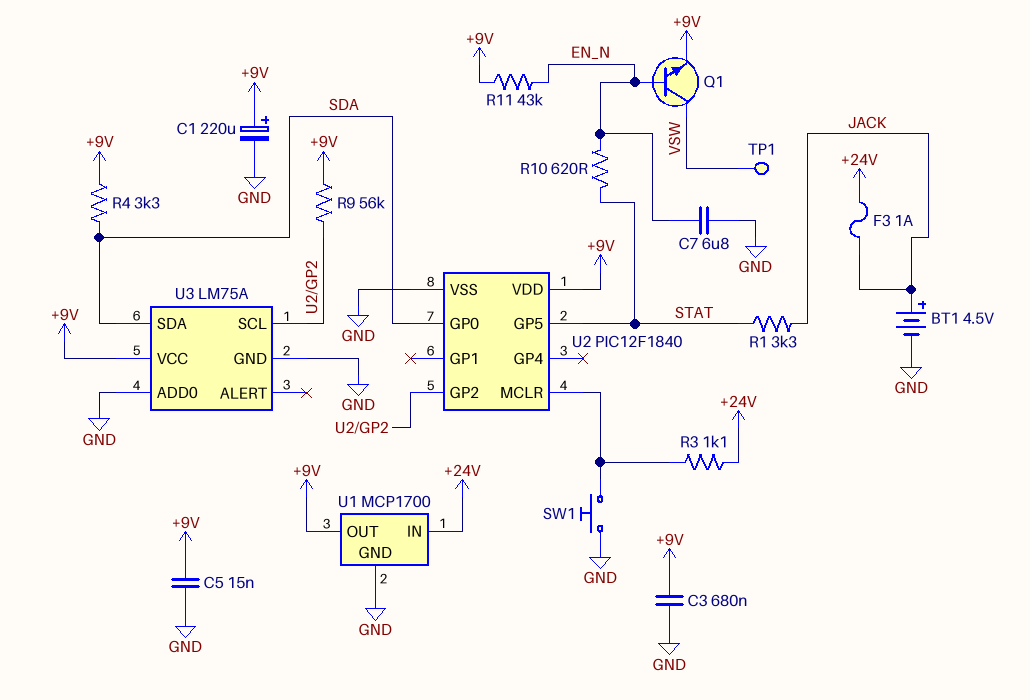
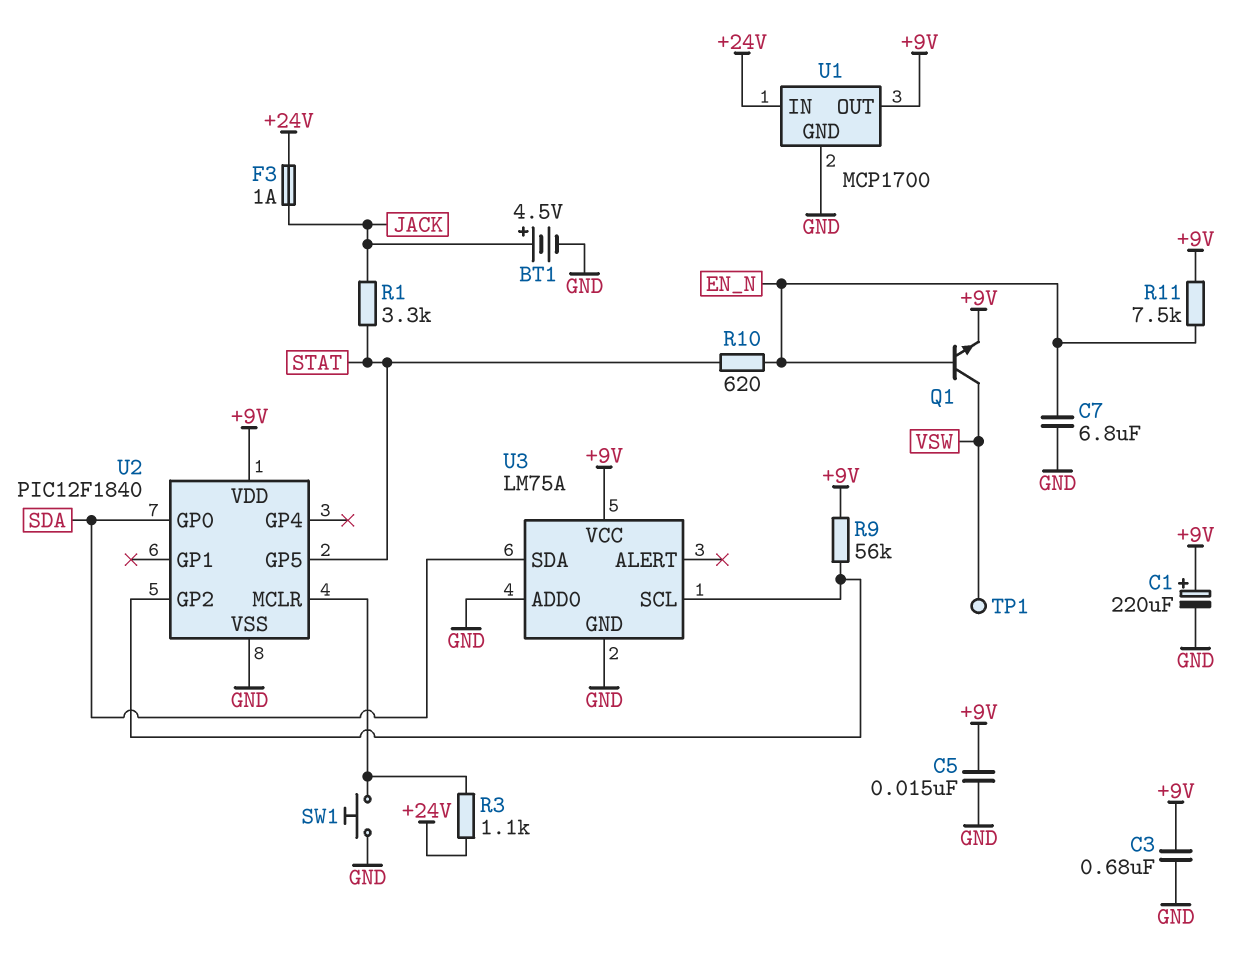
R4: 3.3k (+9V, SDA) -> none
R11: 43k (+9V, EN_N) -> 7.5k (+9V, EN_N)

